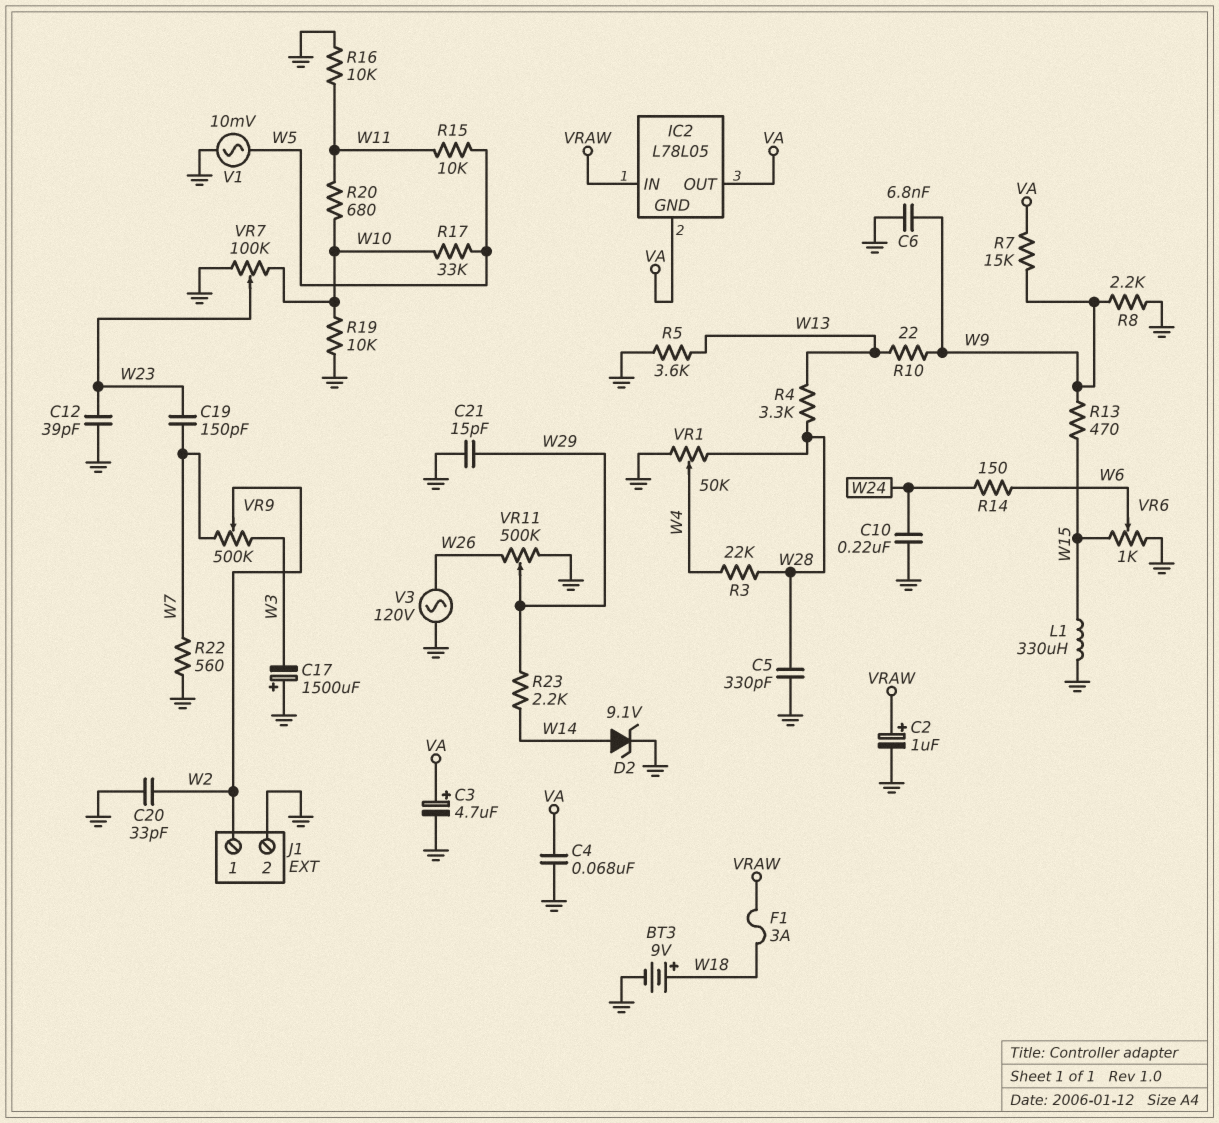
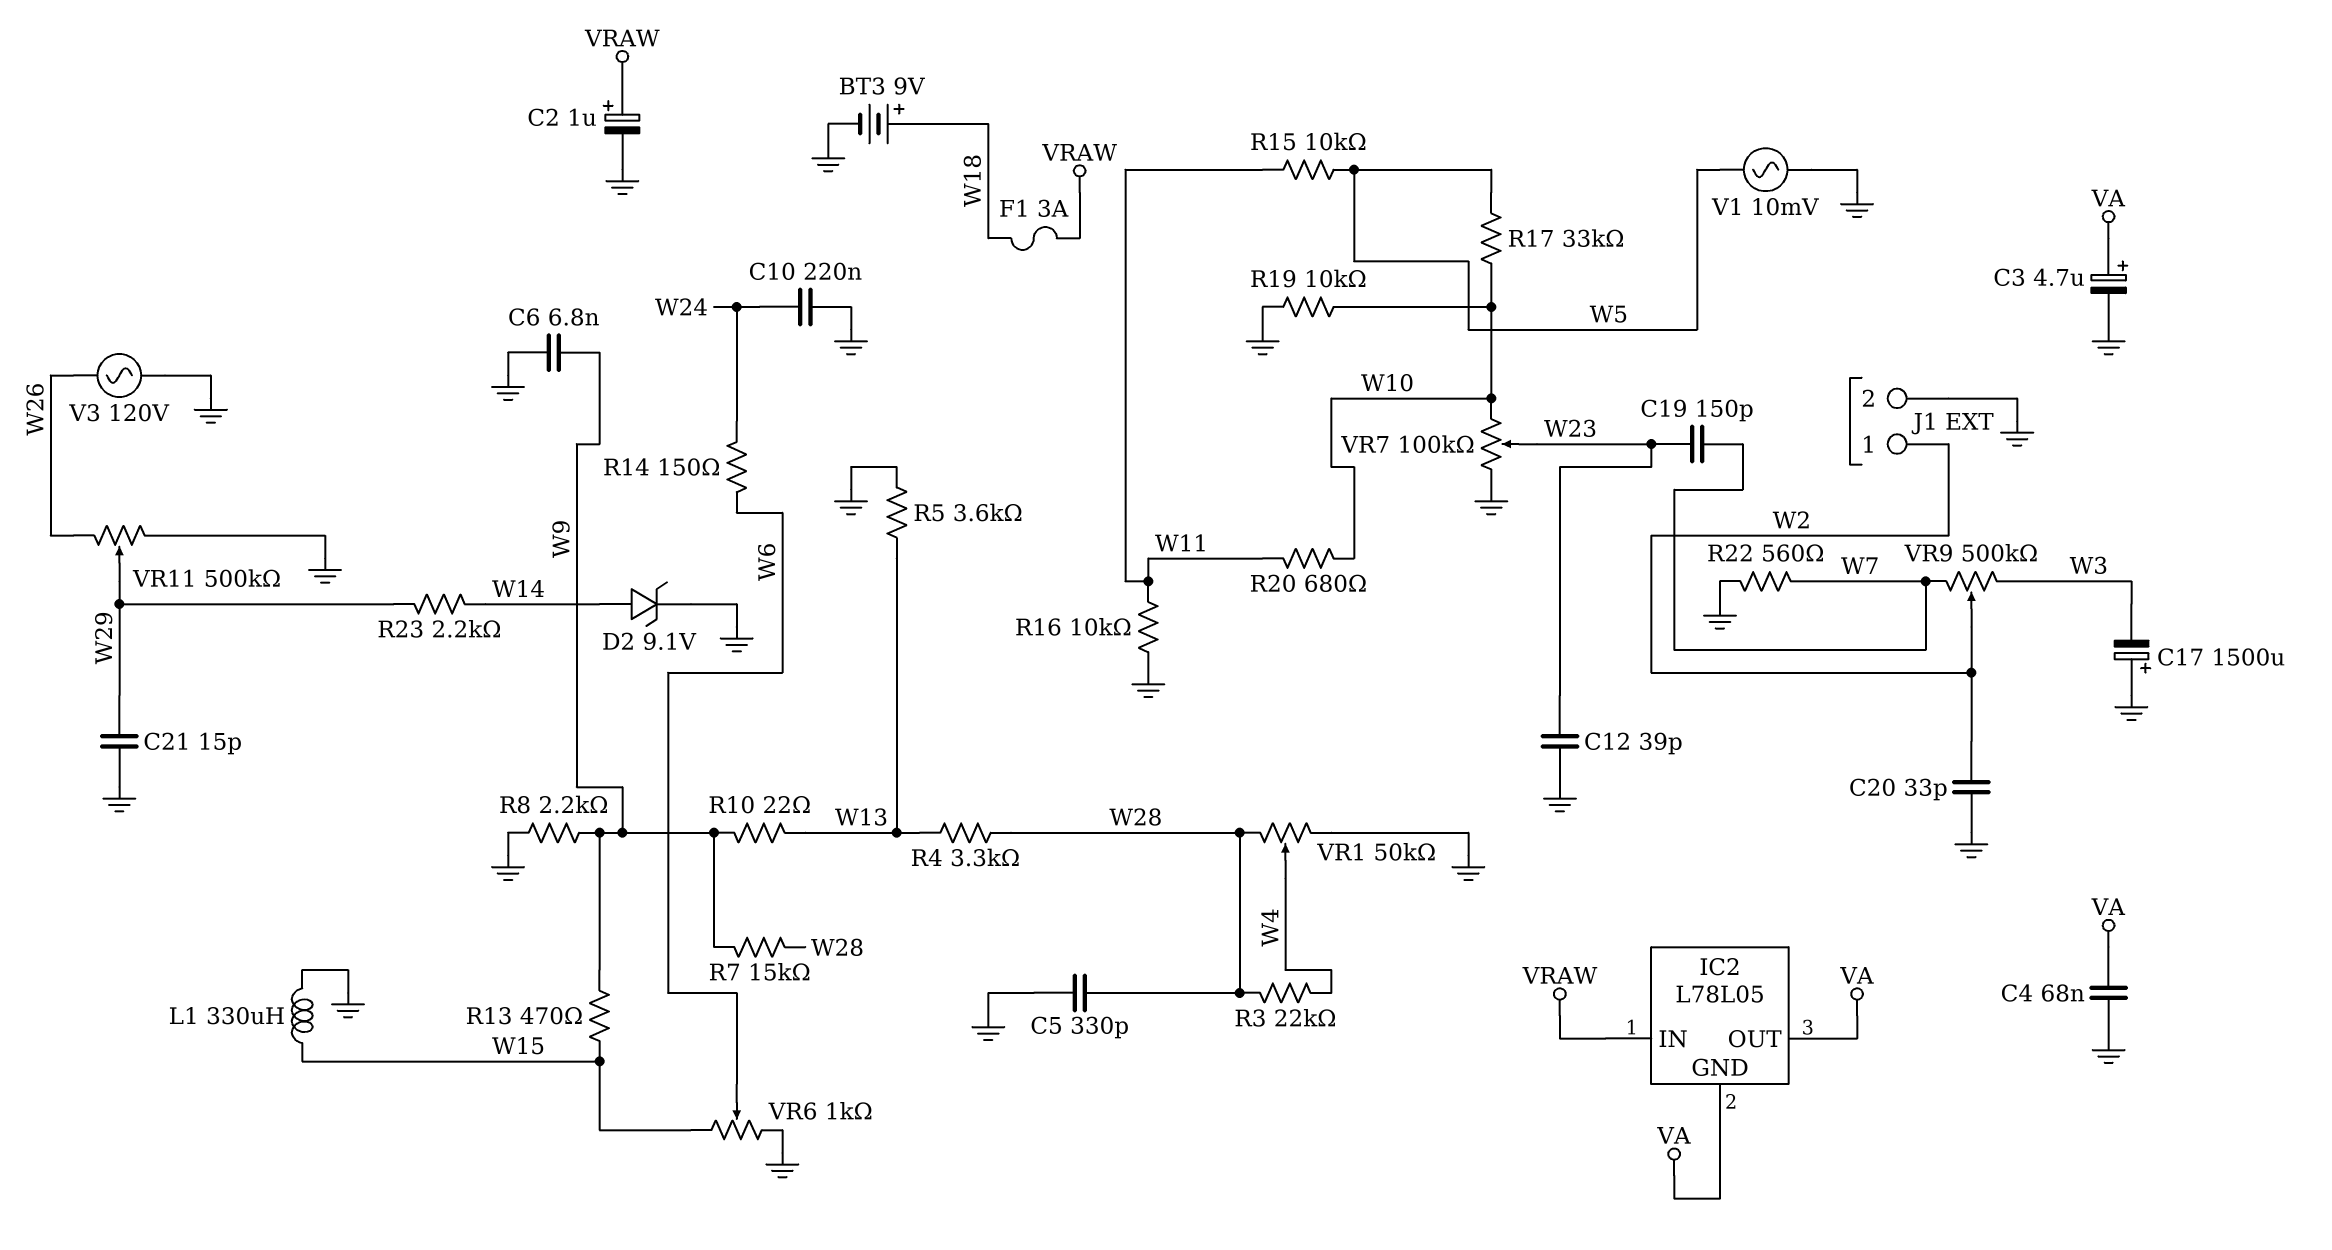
R7: 15k (VA, W9) -> 15k (W9, W28)

